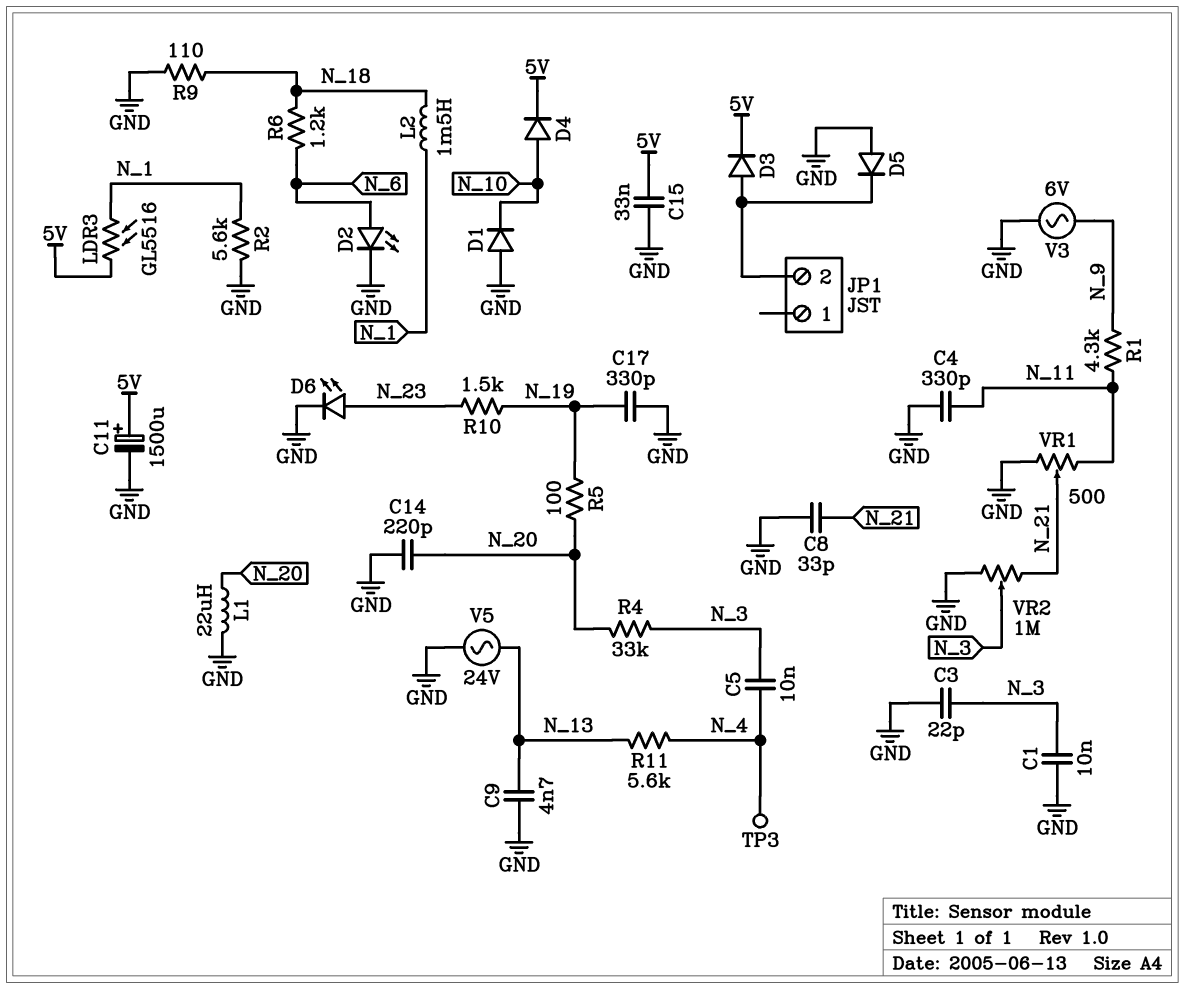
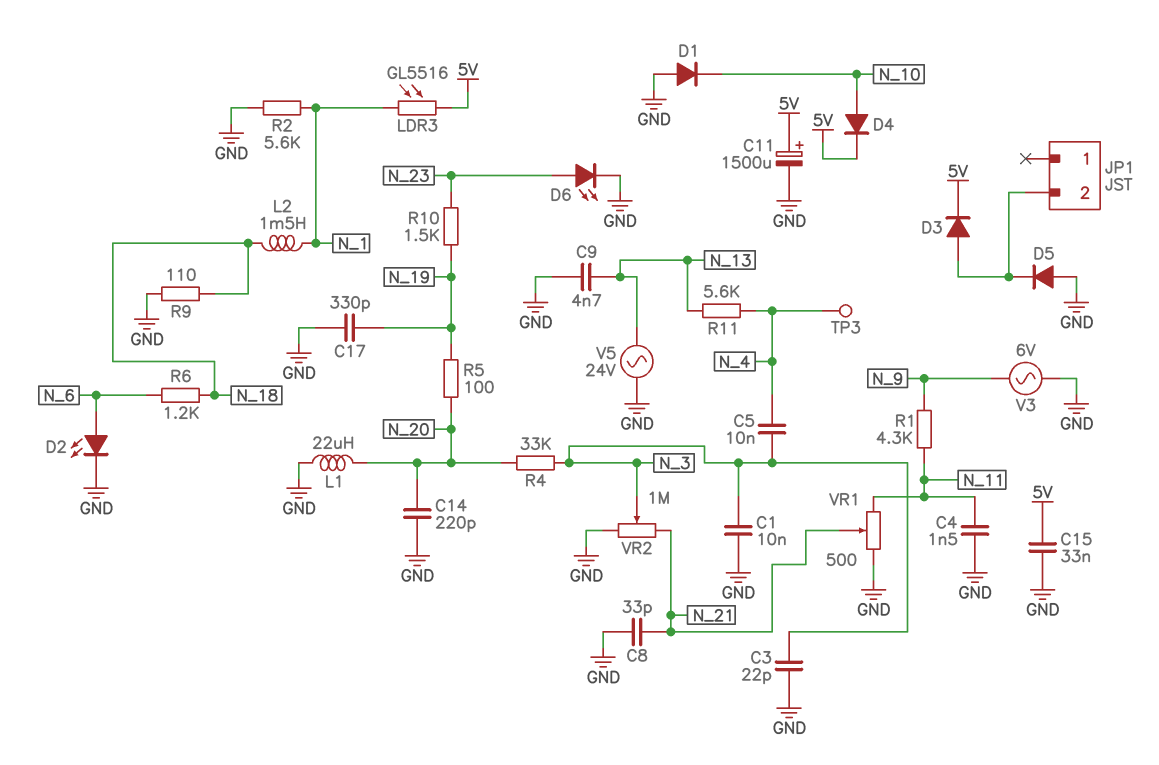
C4: 330pF (GND, N_11) -> 1.5nF (GND, N_11)

